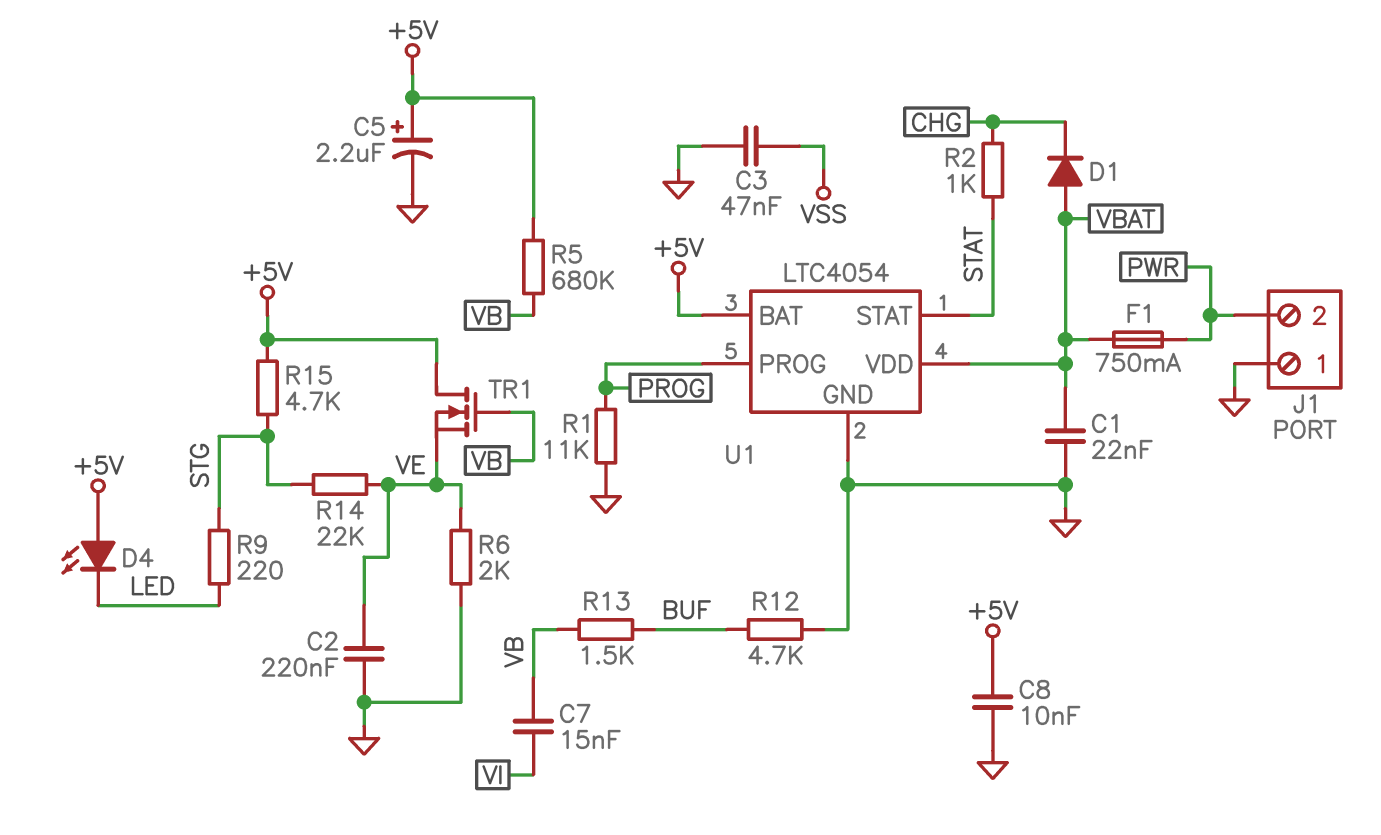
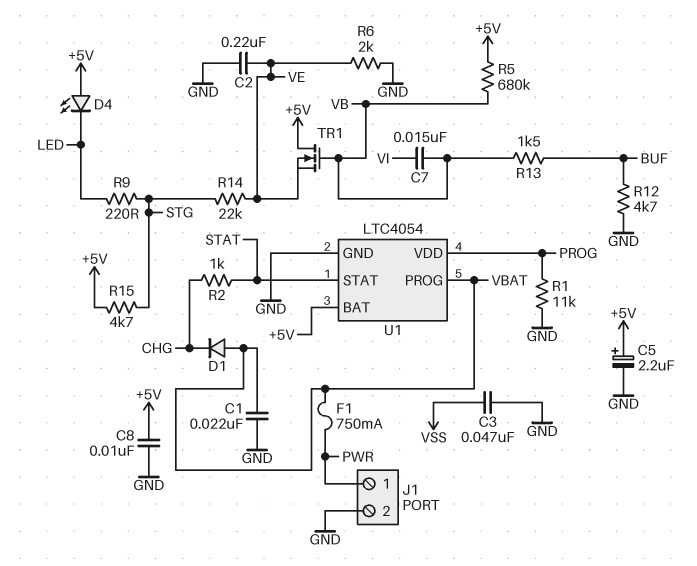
J1 pin 1: GND -> PWR
J1 pin 2: PWR -> GND
U1 pin PROG: PROG -> VBAT
U1 pin VDD: VBAT -> PROG

